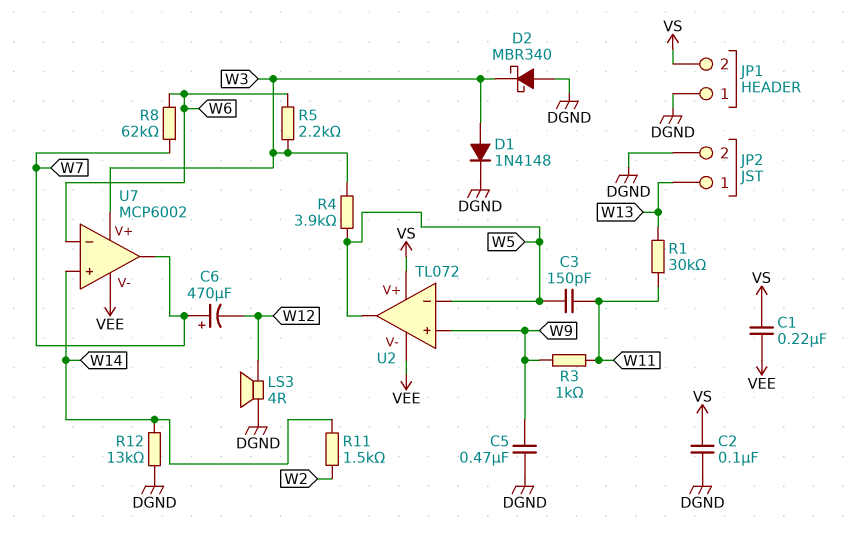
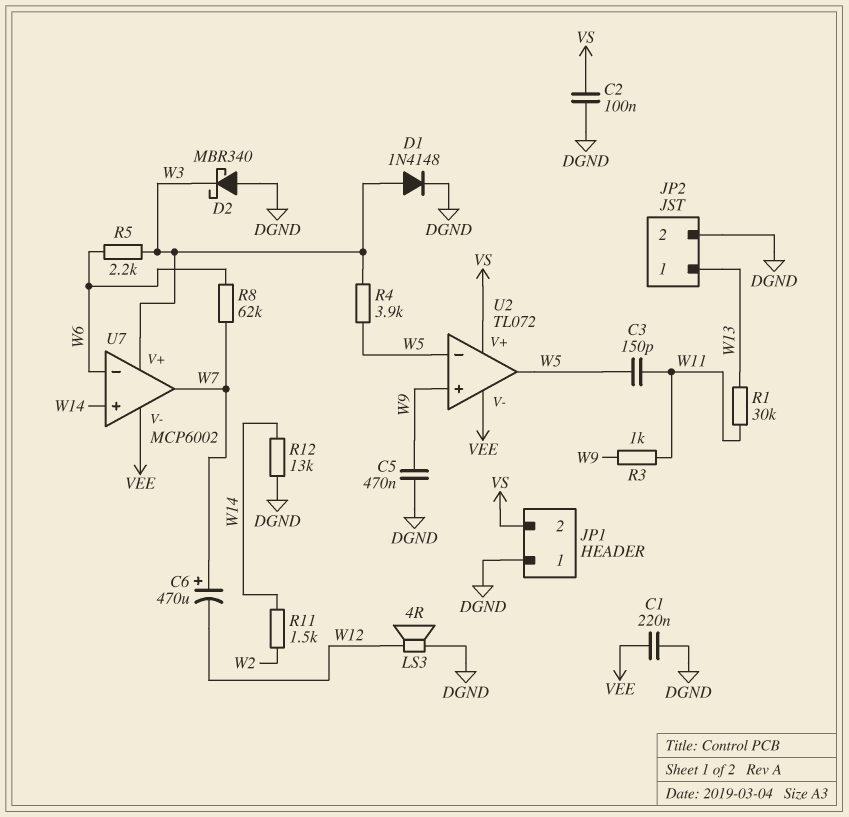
C1: 220nF (VEE, VS) -> 220nF (DGND, VEE)

